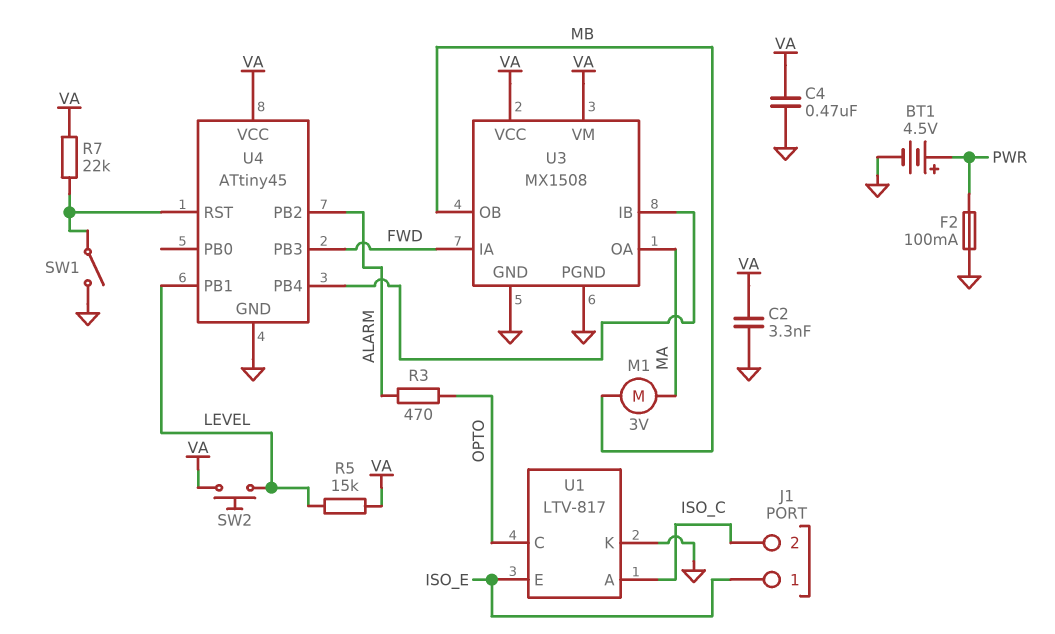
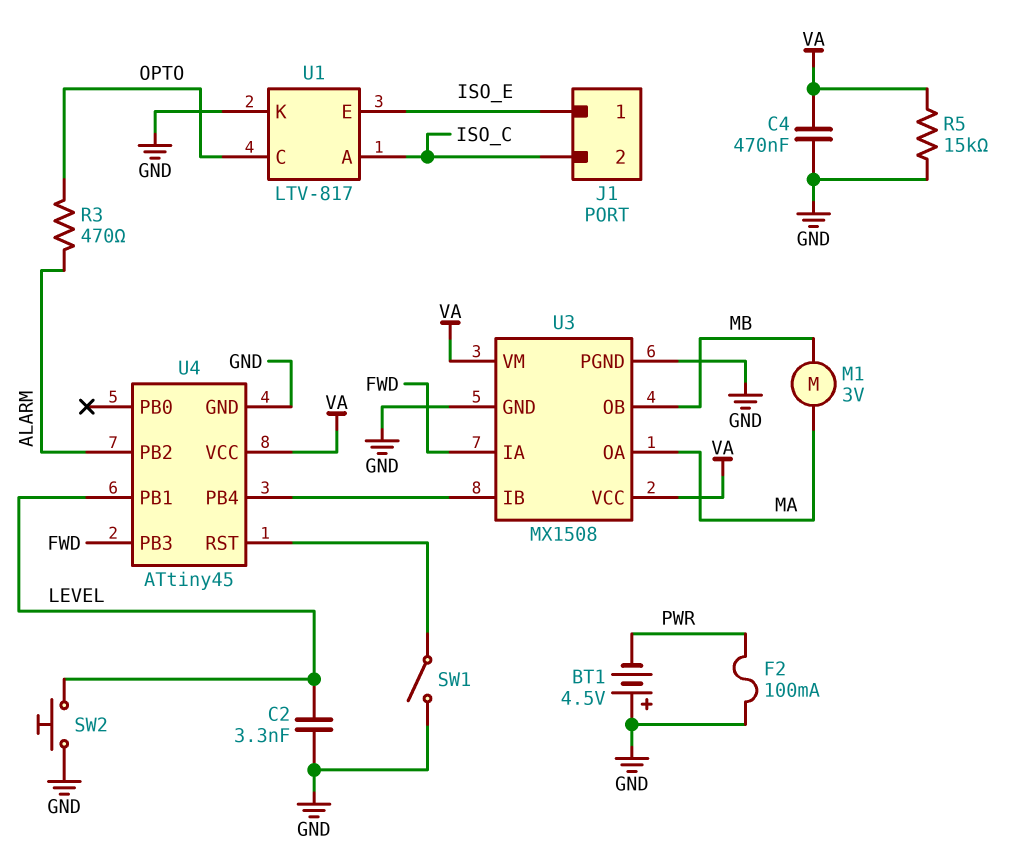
BT1: 4.5V (plus PWR, minus GND) -> 4.5V (plus GND, minus PWR)
C2: 3.3nF (GND, VA) -> 3.3nF (GND, LEVEL)
R5: 15k (LEVEL, VA) -> 15k (GND, VA)
R7: 22k (U4/RST, VA) -> none
SW2: button (LEVEL, VA) -> button (GND, LEVEL)

